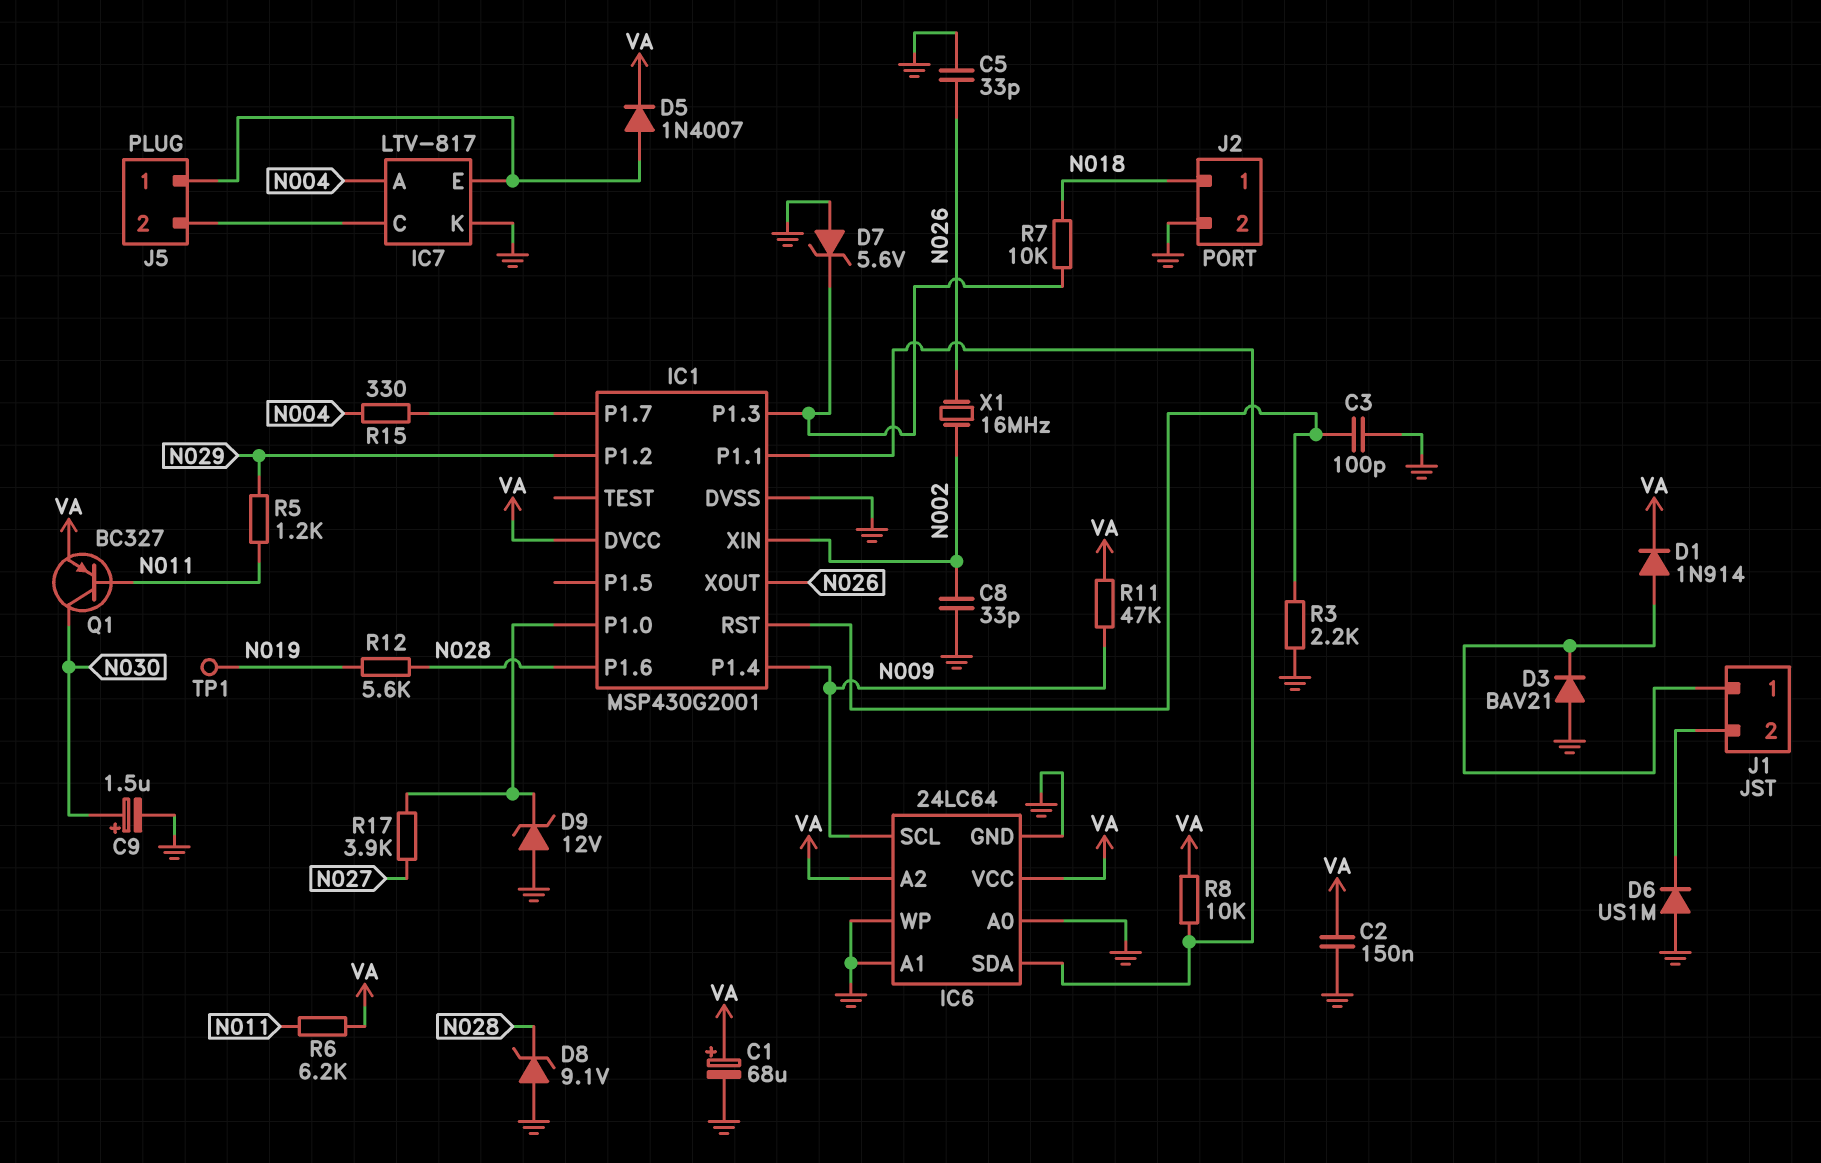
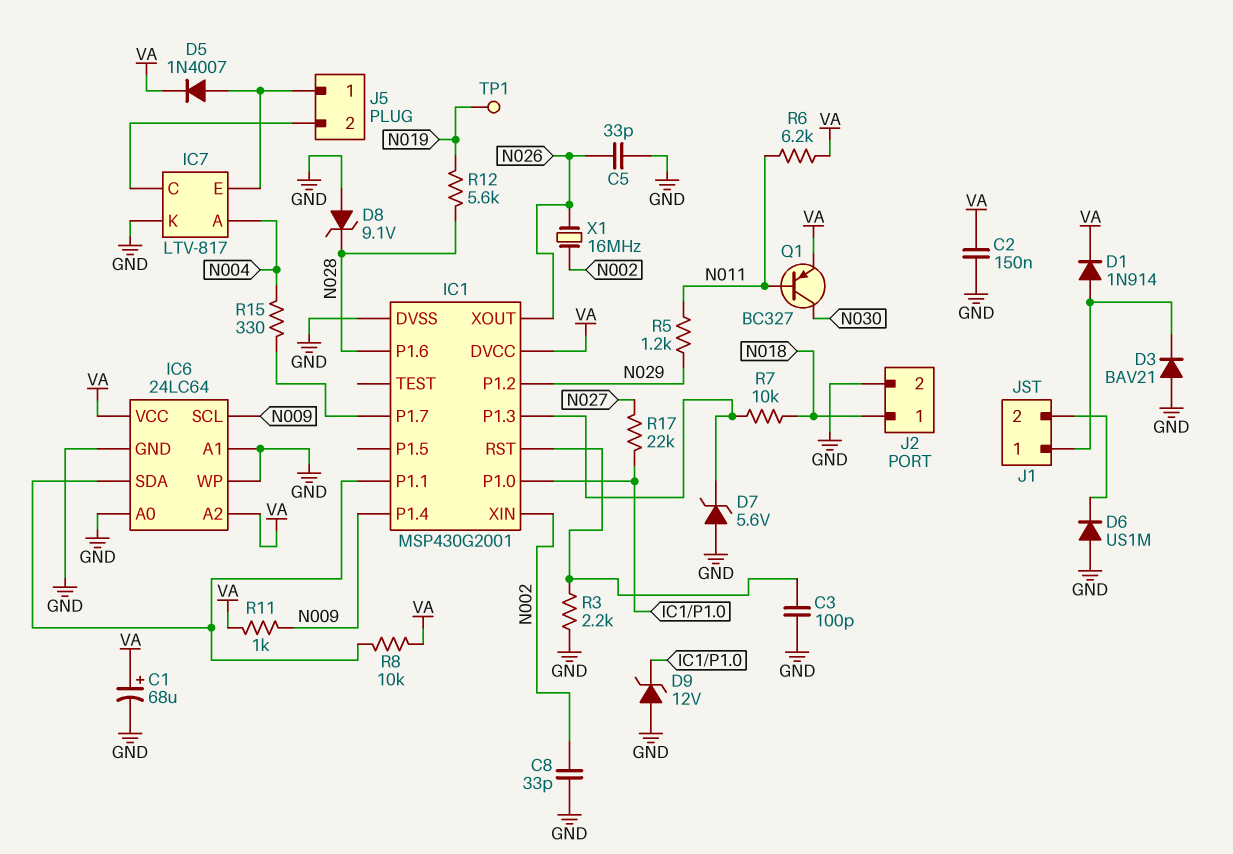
C9: 1.5uF (plus N030, minus GND) -> none
R11: 47k (N009, VA) -> 1k (N009, VA)
R17: 3.9k (IC1/P1.0, N027) -> 22k (IC1/P1.0, N027)

